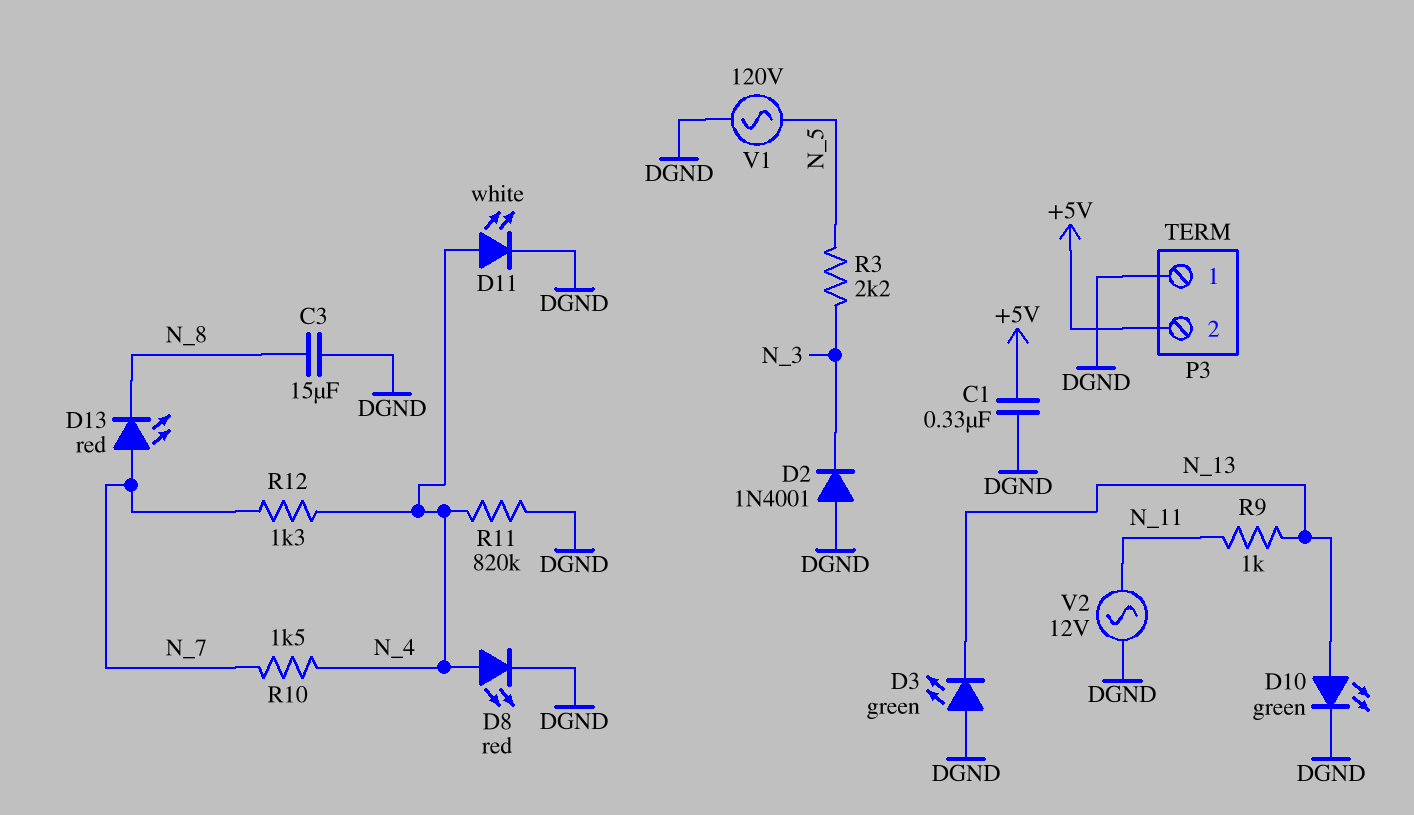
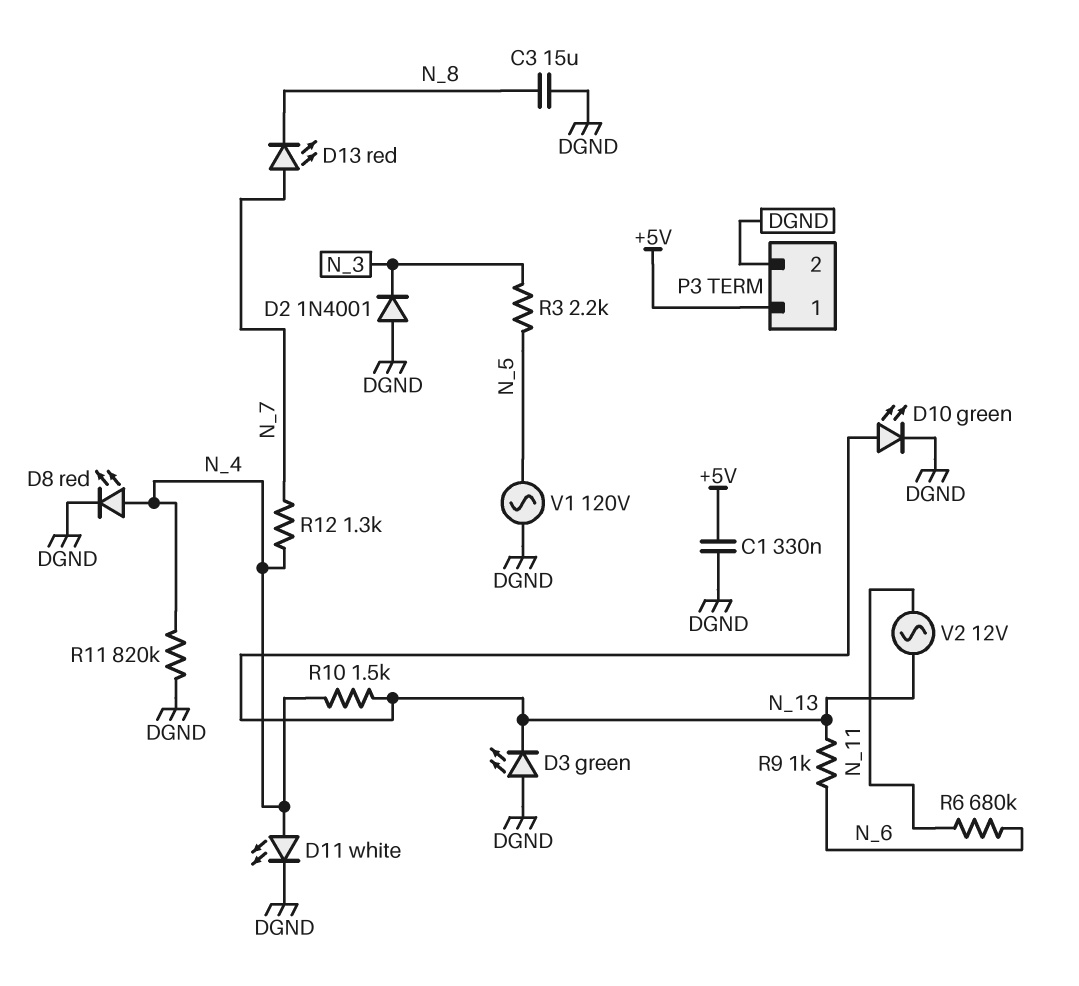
P3 pin 1: DGND -> +5V
P3 pin 2: +5V -> DGND
R6: none -> 680k (N_6, N_11)
R9: 1k (N_11, N_13) -> 1k (N_6, N_13)
R10: 1.5k (N_4, N_7) -> 1.5k (N_4, N_13)
V2: AC 12V (DGND, N_11) -> AC 12V (N_11, N_13)

